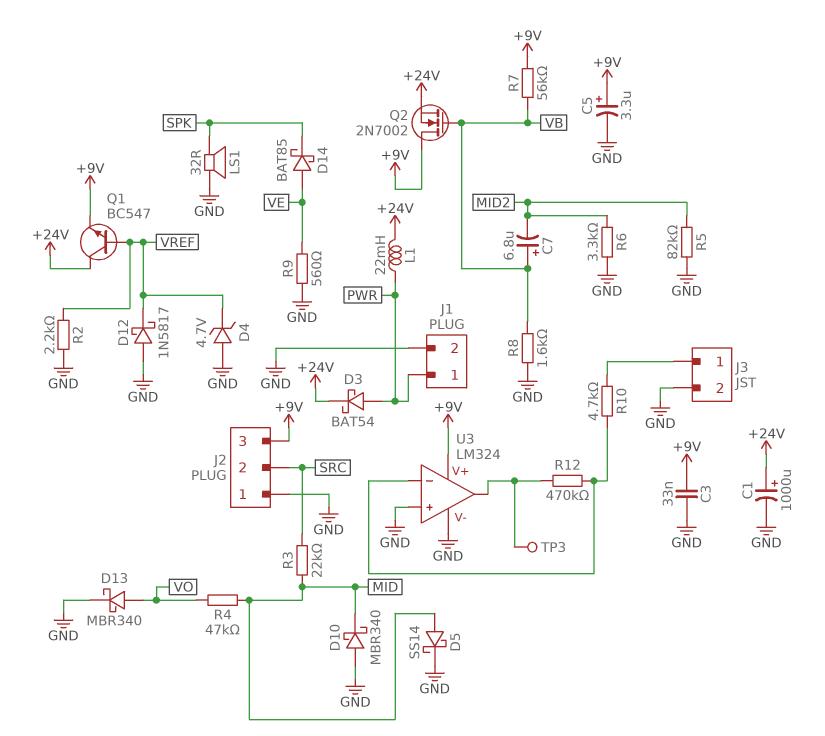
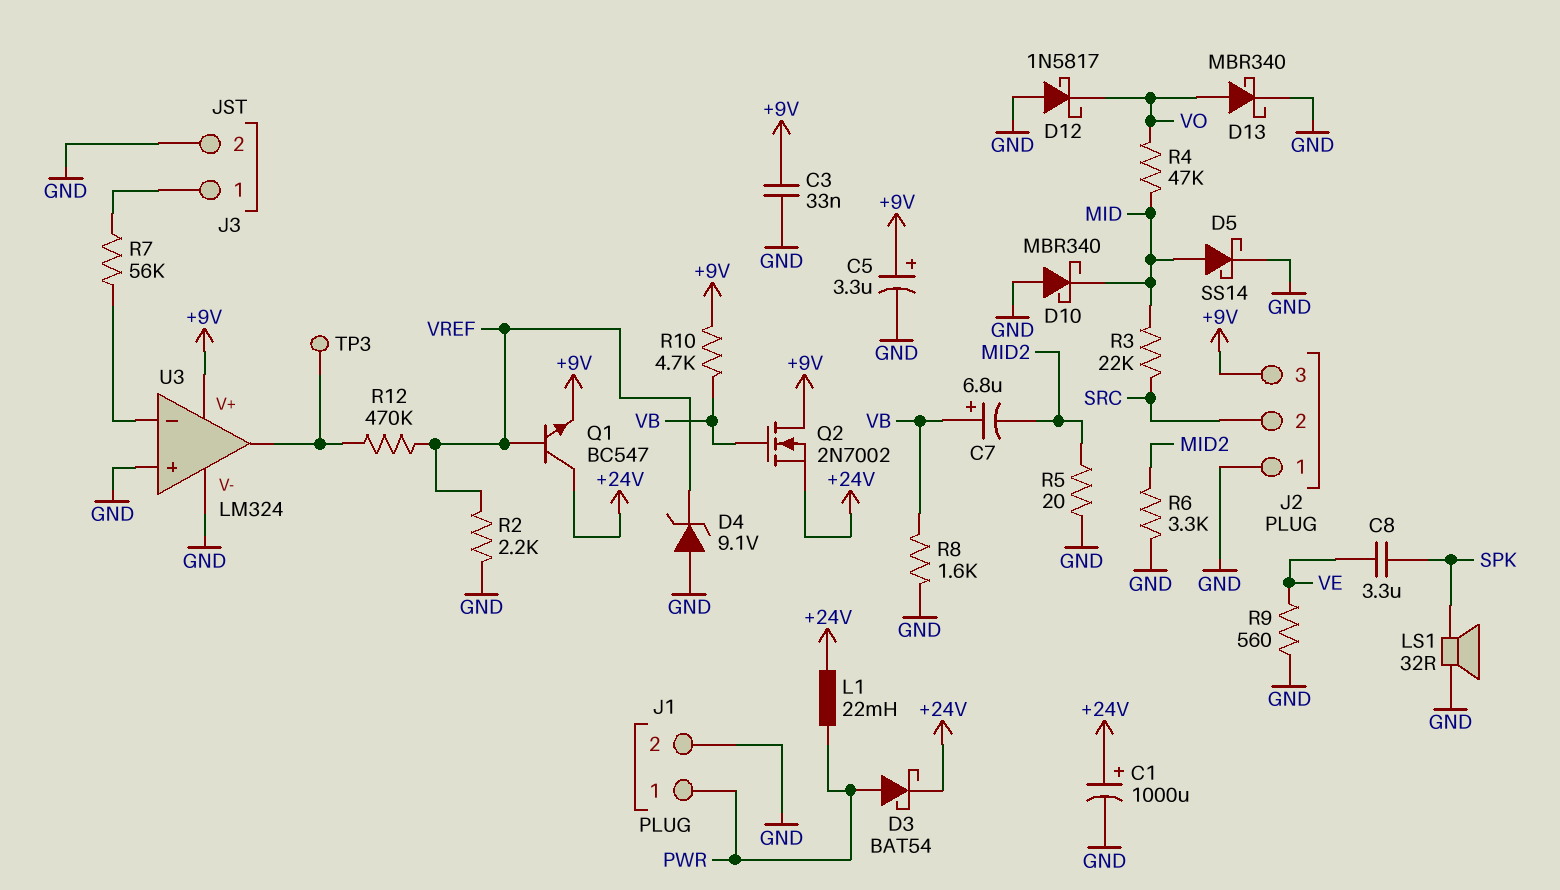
C8: none -> 3.3uF (SPK, VE)
D4: zener 4.7V (A GND, K VREF) -> zener 9.1V (A GND, K VREF)
D12: schottky 1N5817 (A GND, K VREF) -> schottky 1N5817 (A GND, K VO)
D14: schottky BAT85 (A VE, K SPK) -> none
R5: 82k (GND, MID2) -> 20 (GND, MID2)
R7: 56k (+9V, VB) -> 56k (J3/1, U3/in-)
R10: 4.7k (J3/1, U3/in-) -> 4.7k (+9V, VB)
R12: 470k (U3/in-, U3/out) -> 470k (U3/out, VREF)

